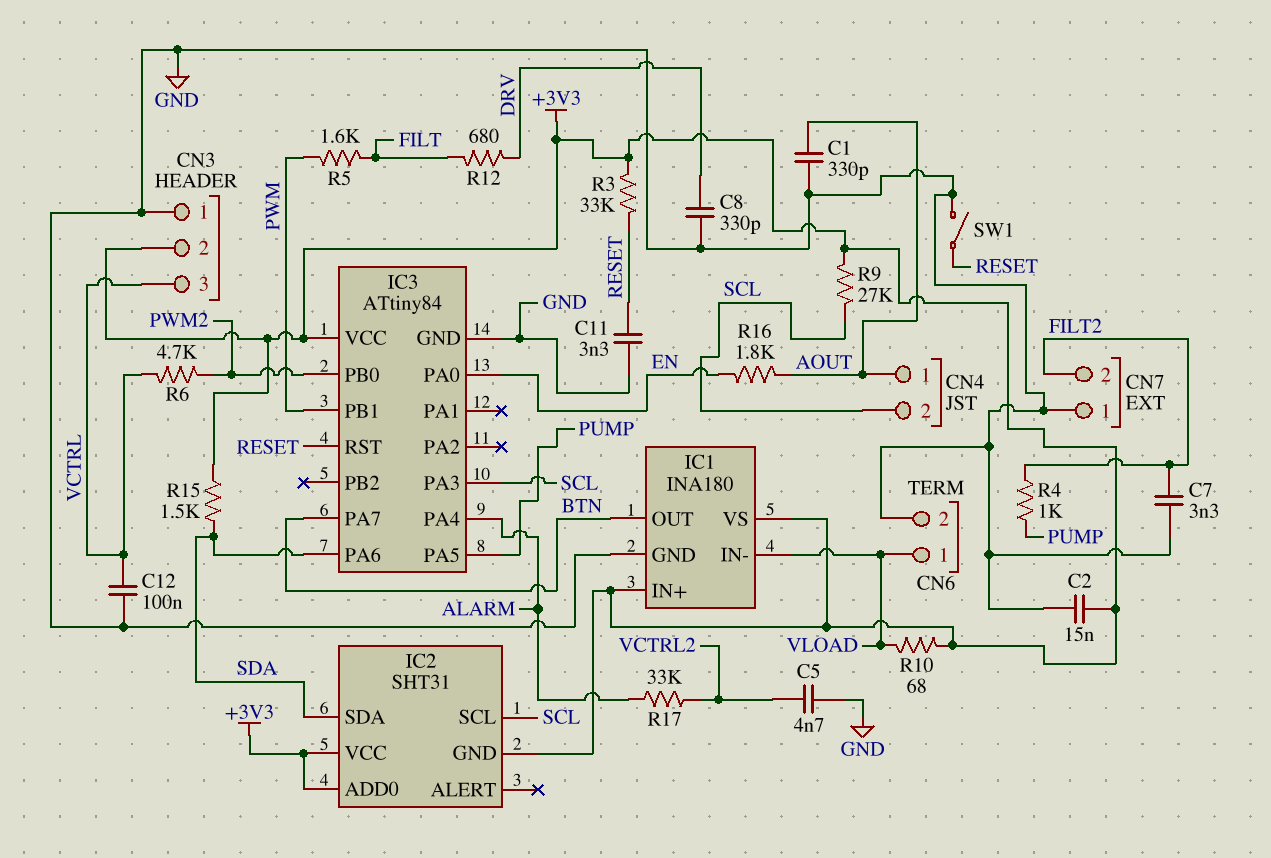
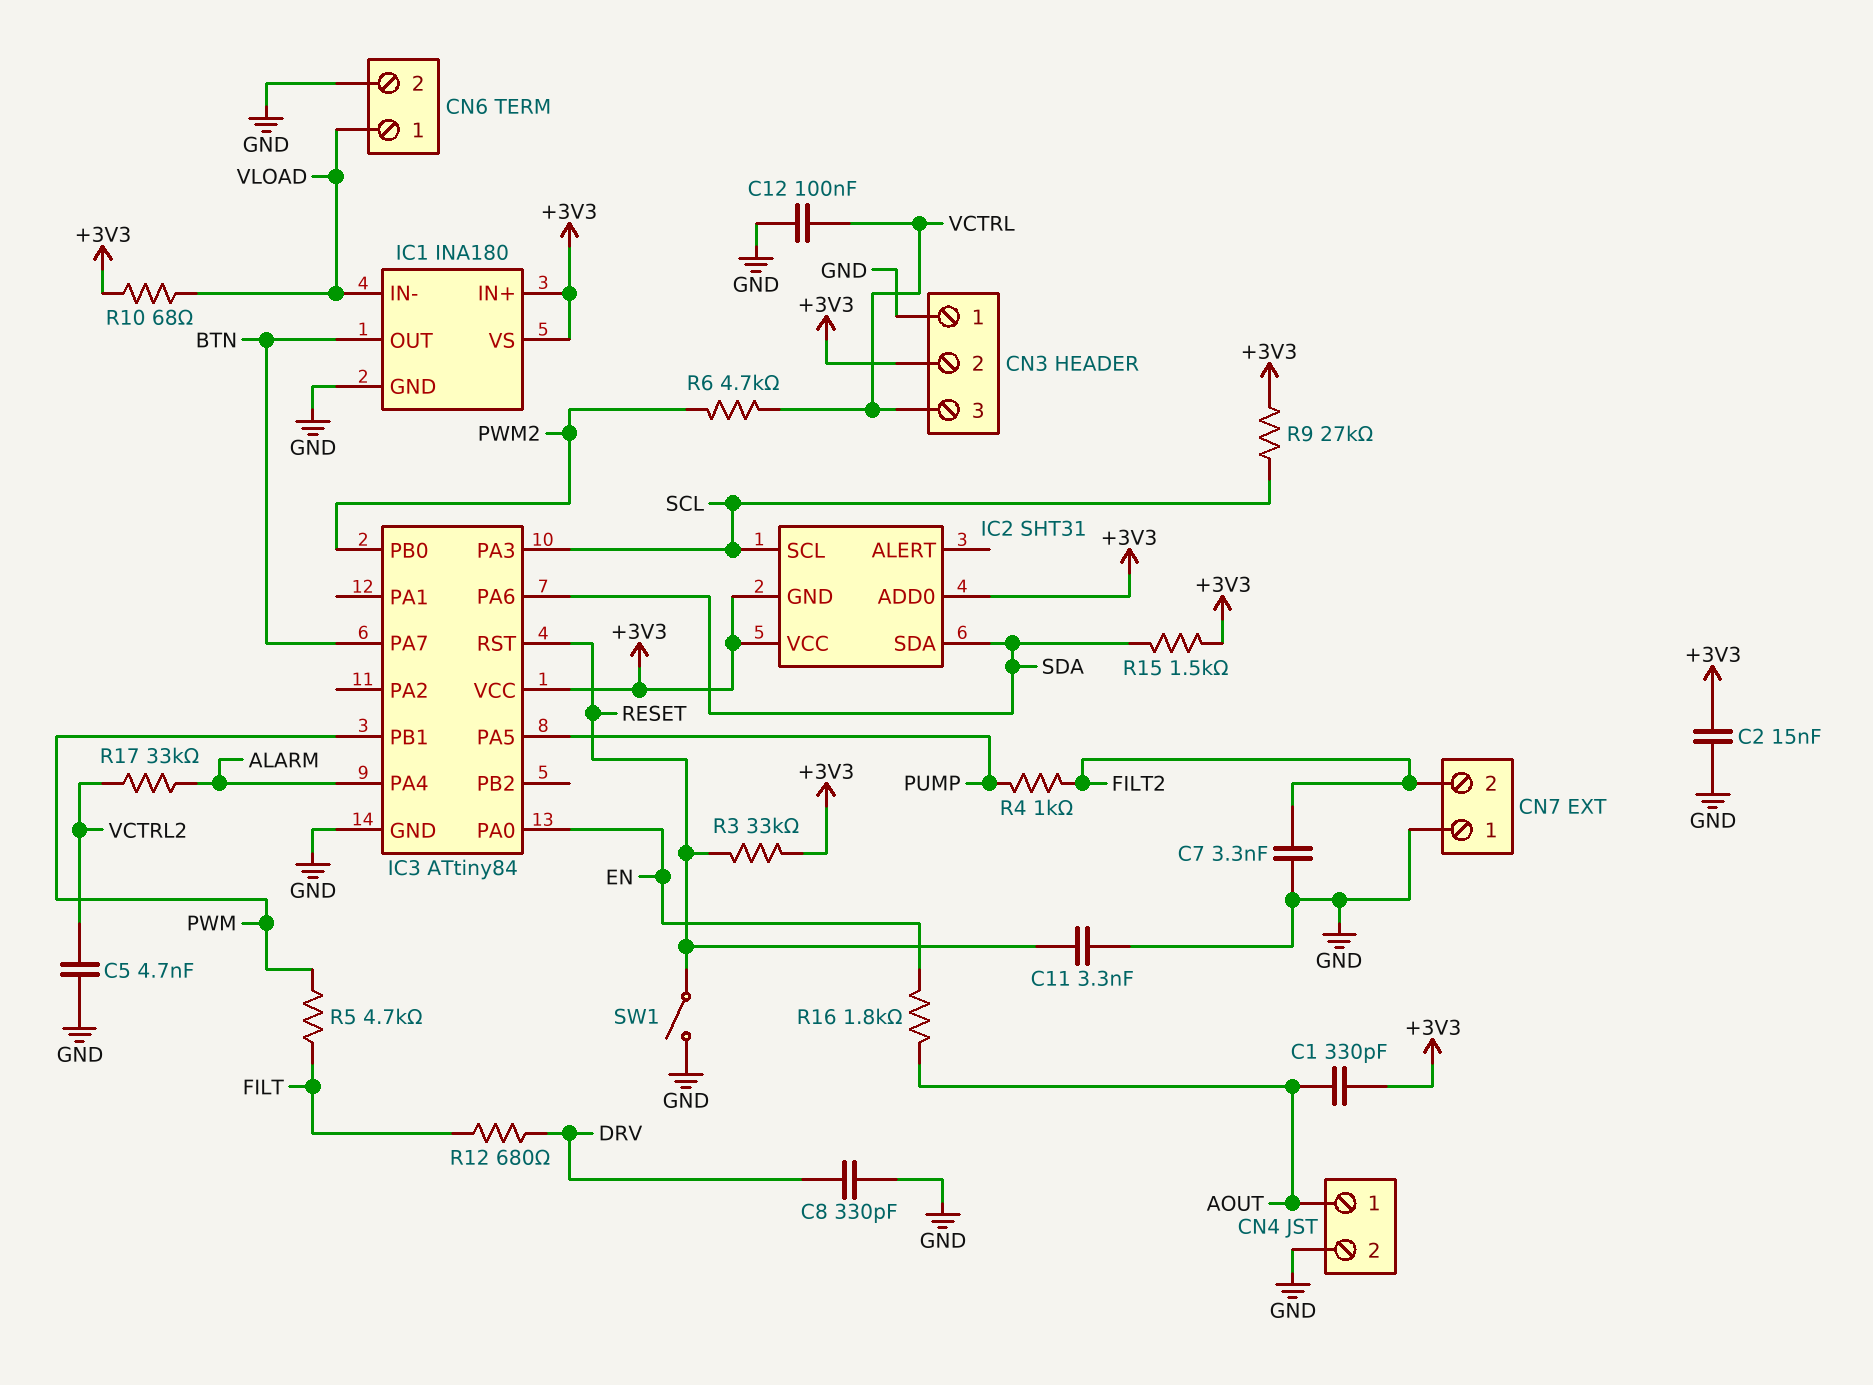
C1: 330pF (AOUT, GND) -> 330pF (+3V3, AOUT)
CN4 pin 2: SCL -> GND
R5: 1.6k (FILT, PWM) -> 4.7k (FILT, PWM)

